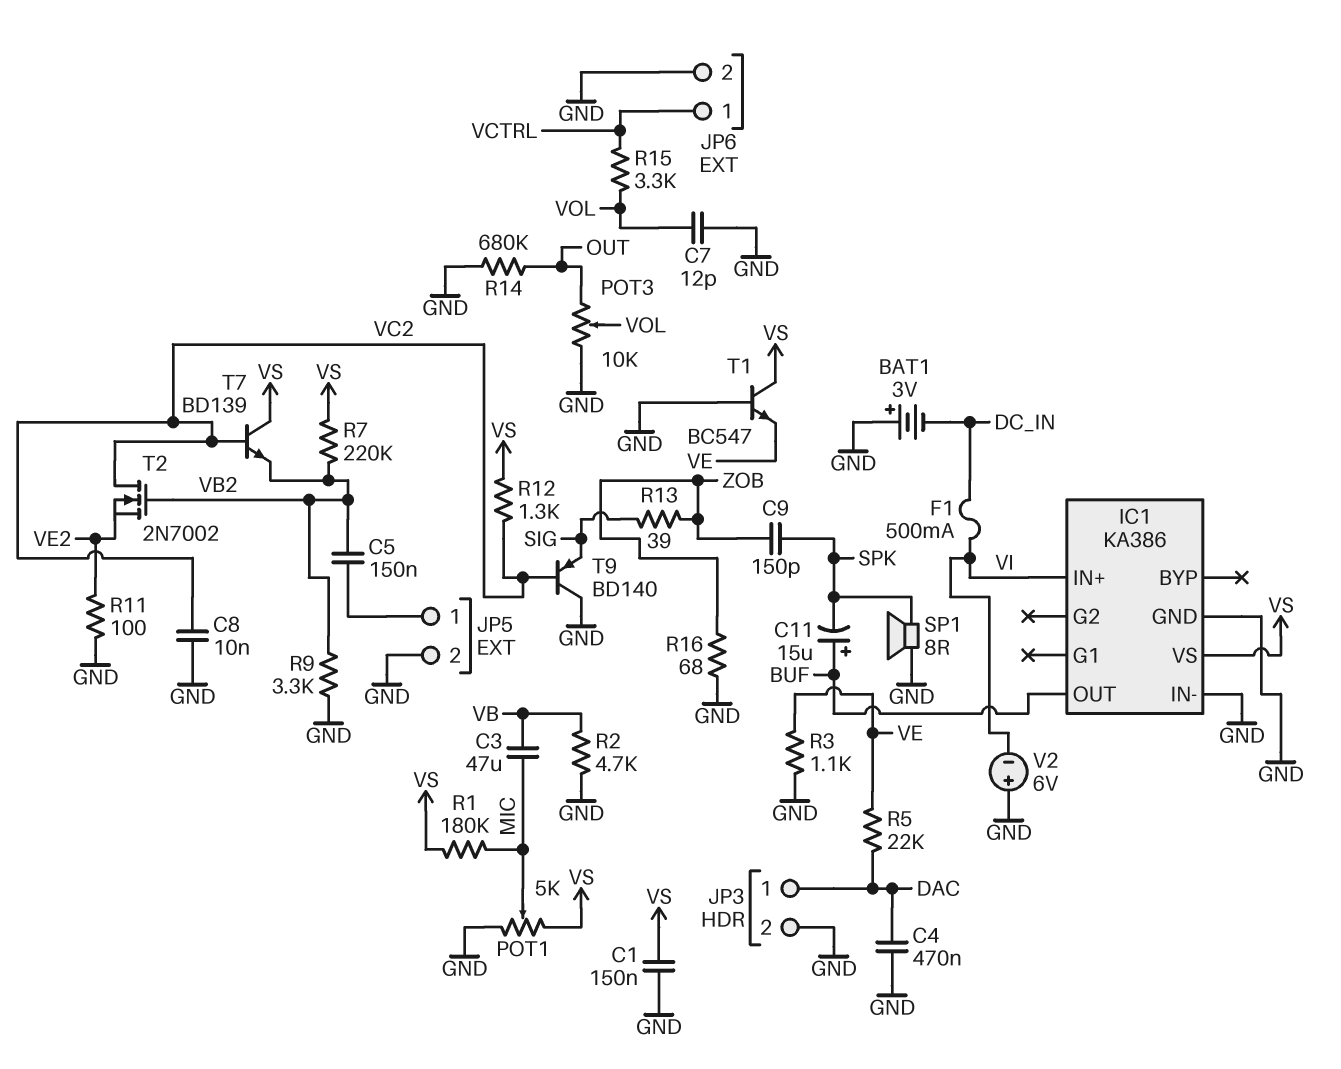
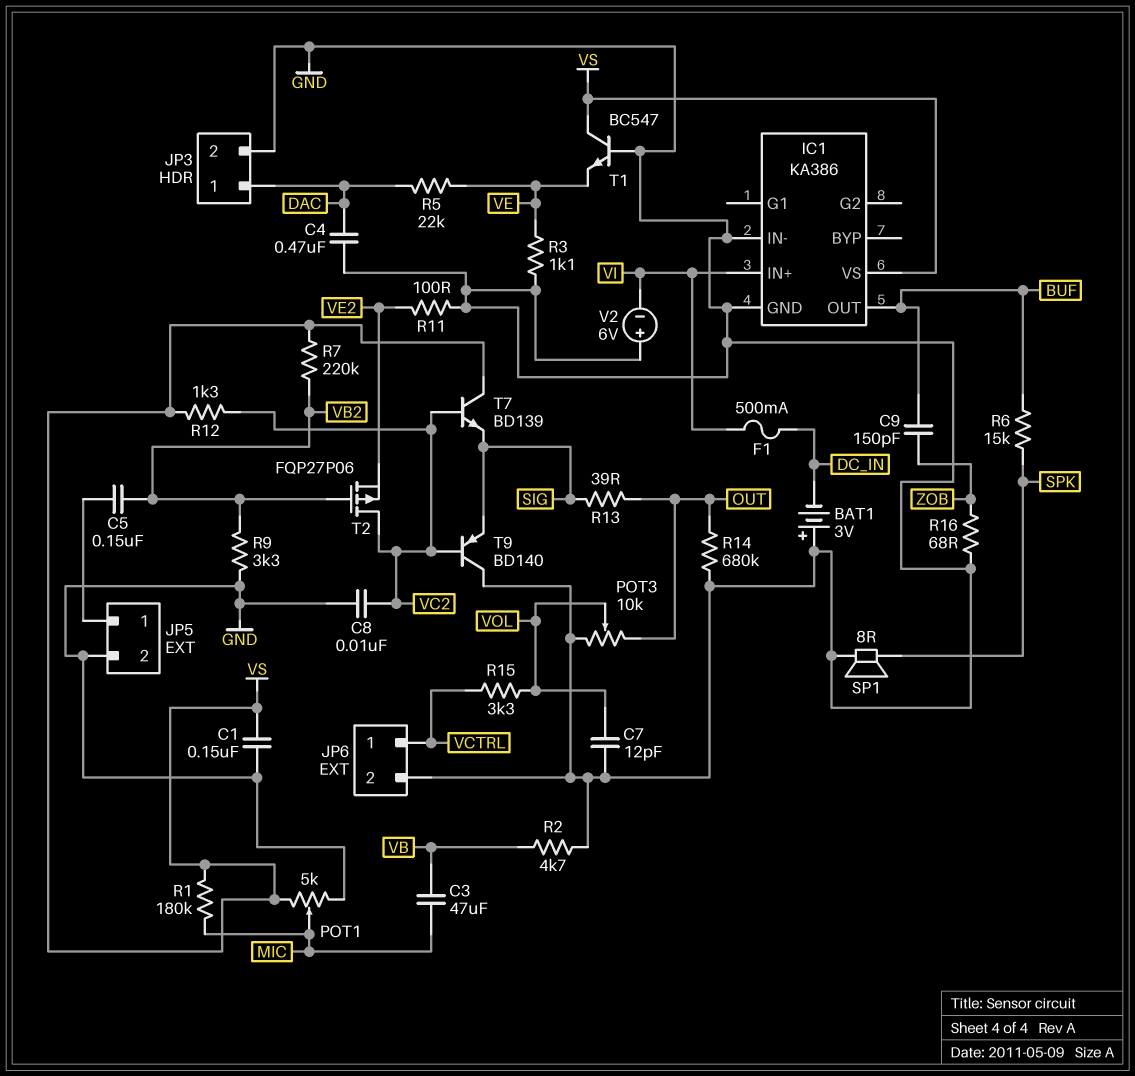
C9: 150pF (SPK, ZOB) -> 150pF (BUF, ZOB)
C11: 15uF (plus BUF, minus SPK) -> none
R6: none -> 15k (BUF, SPK)
R13: 39 (SIG, ZOB) -> 39 (OUT, SIG)
T2: NMOS 2N7002 (G VB2, D VC2, S VE2) -> PMOS FQP27P06 (G VB2, D VC2, S VE2)
T7: NPN BD139 (B VC2, C VS, E VB2) -> NPN BD139 (B VC2, C VS, E SIG)

